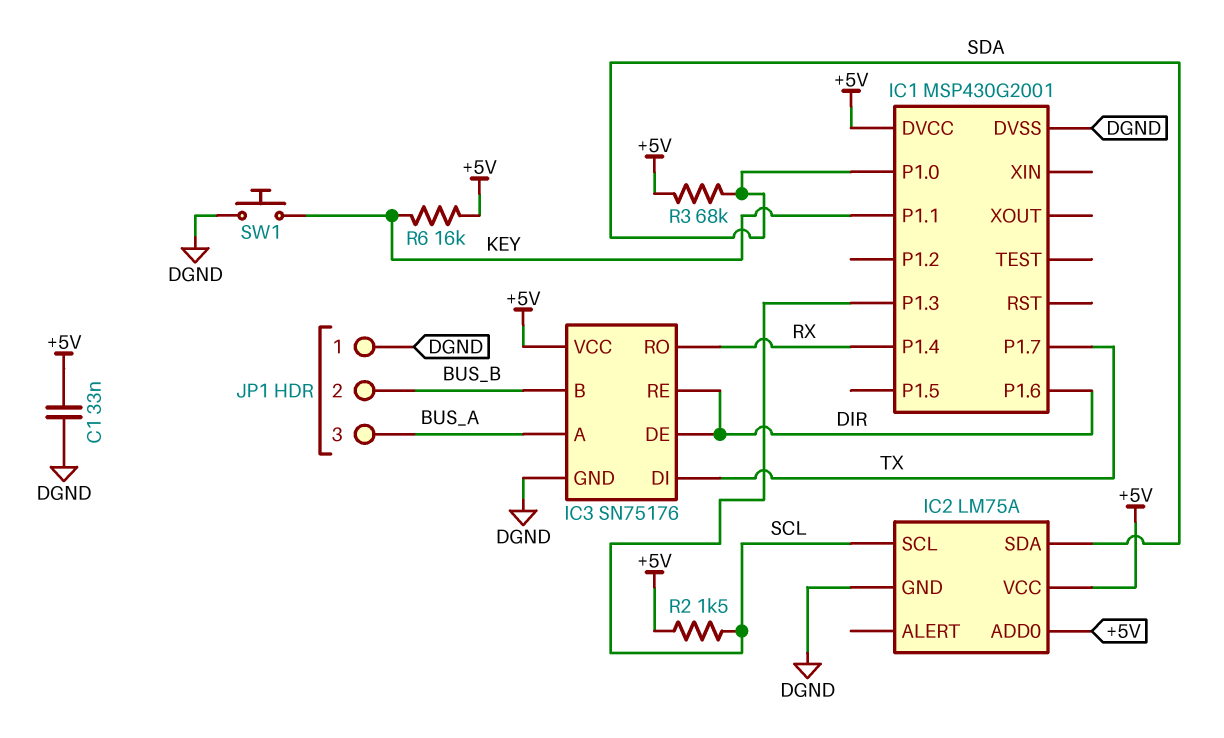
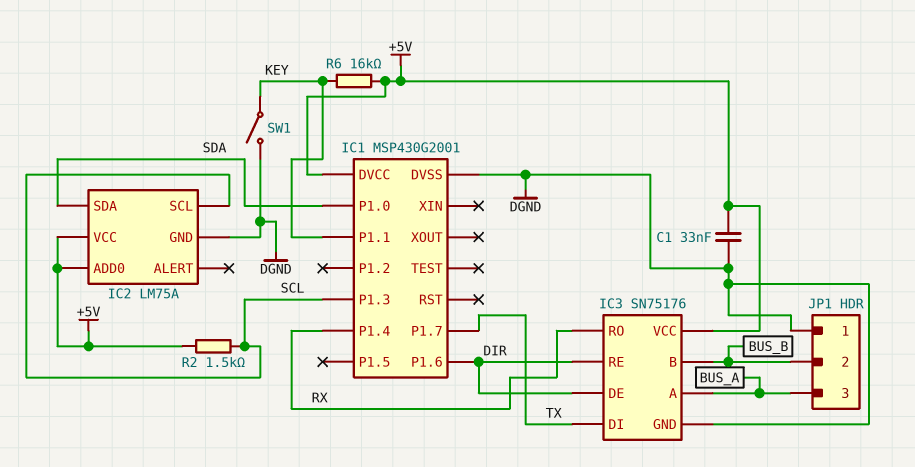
R3: 68k (+5V, SDA) -> none
SW1: button (DGND, KEY) -> switch (DGND, KEY)

